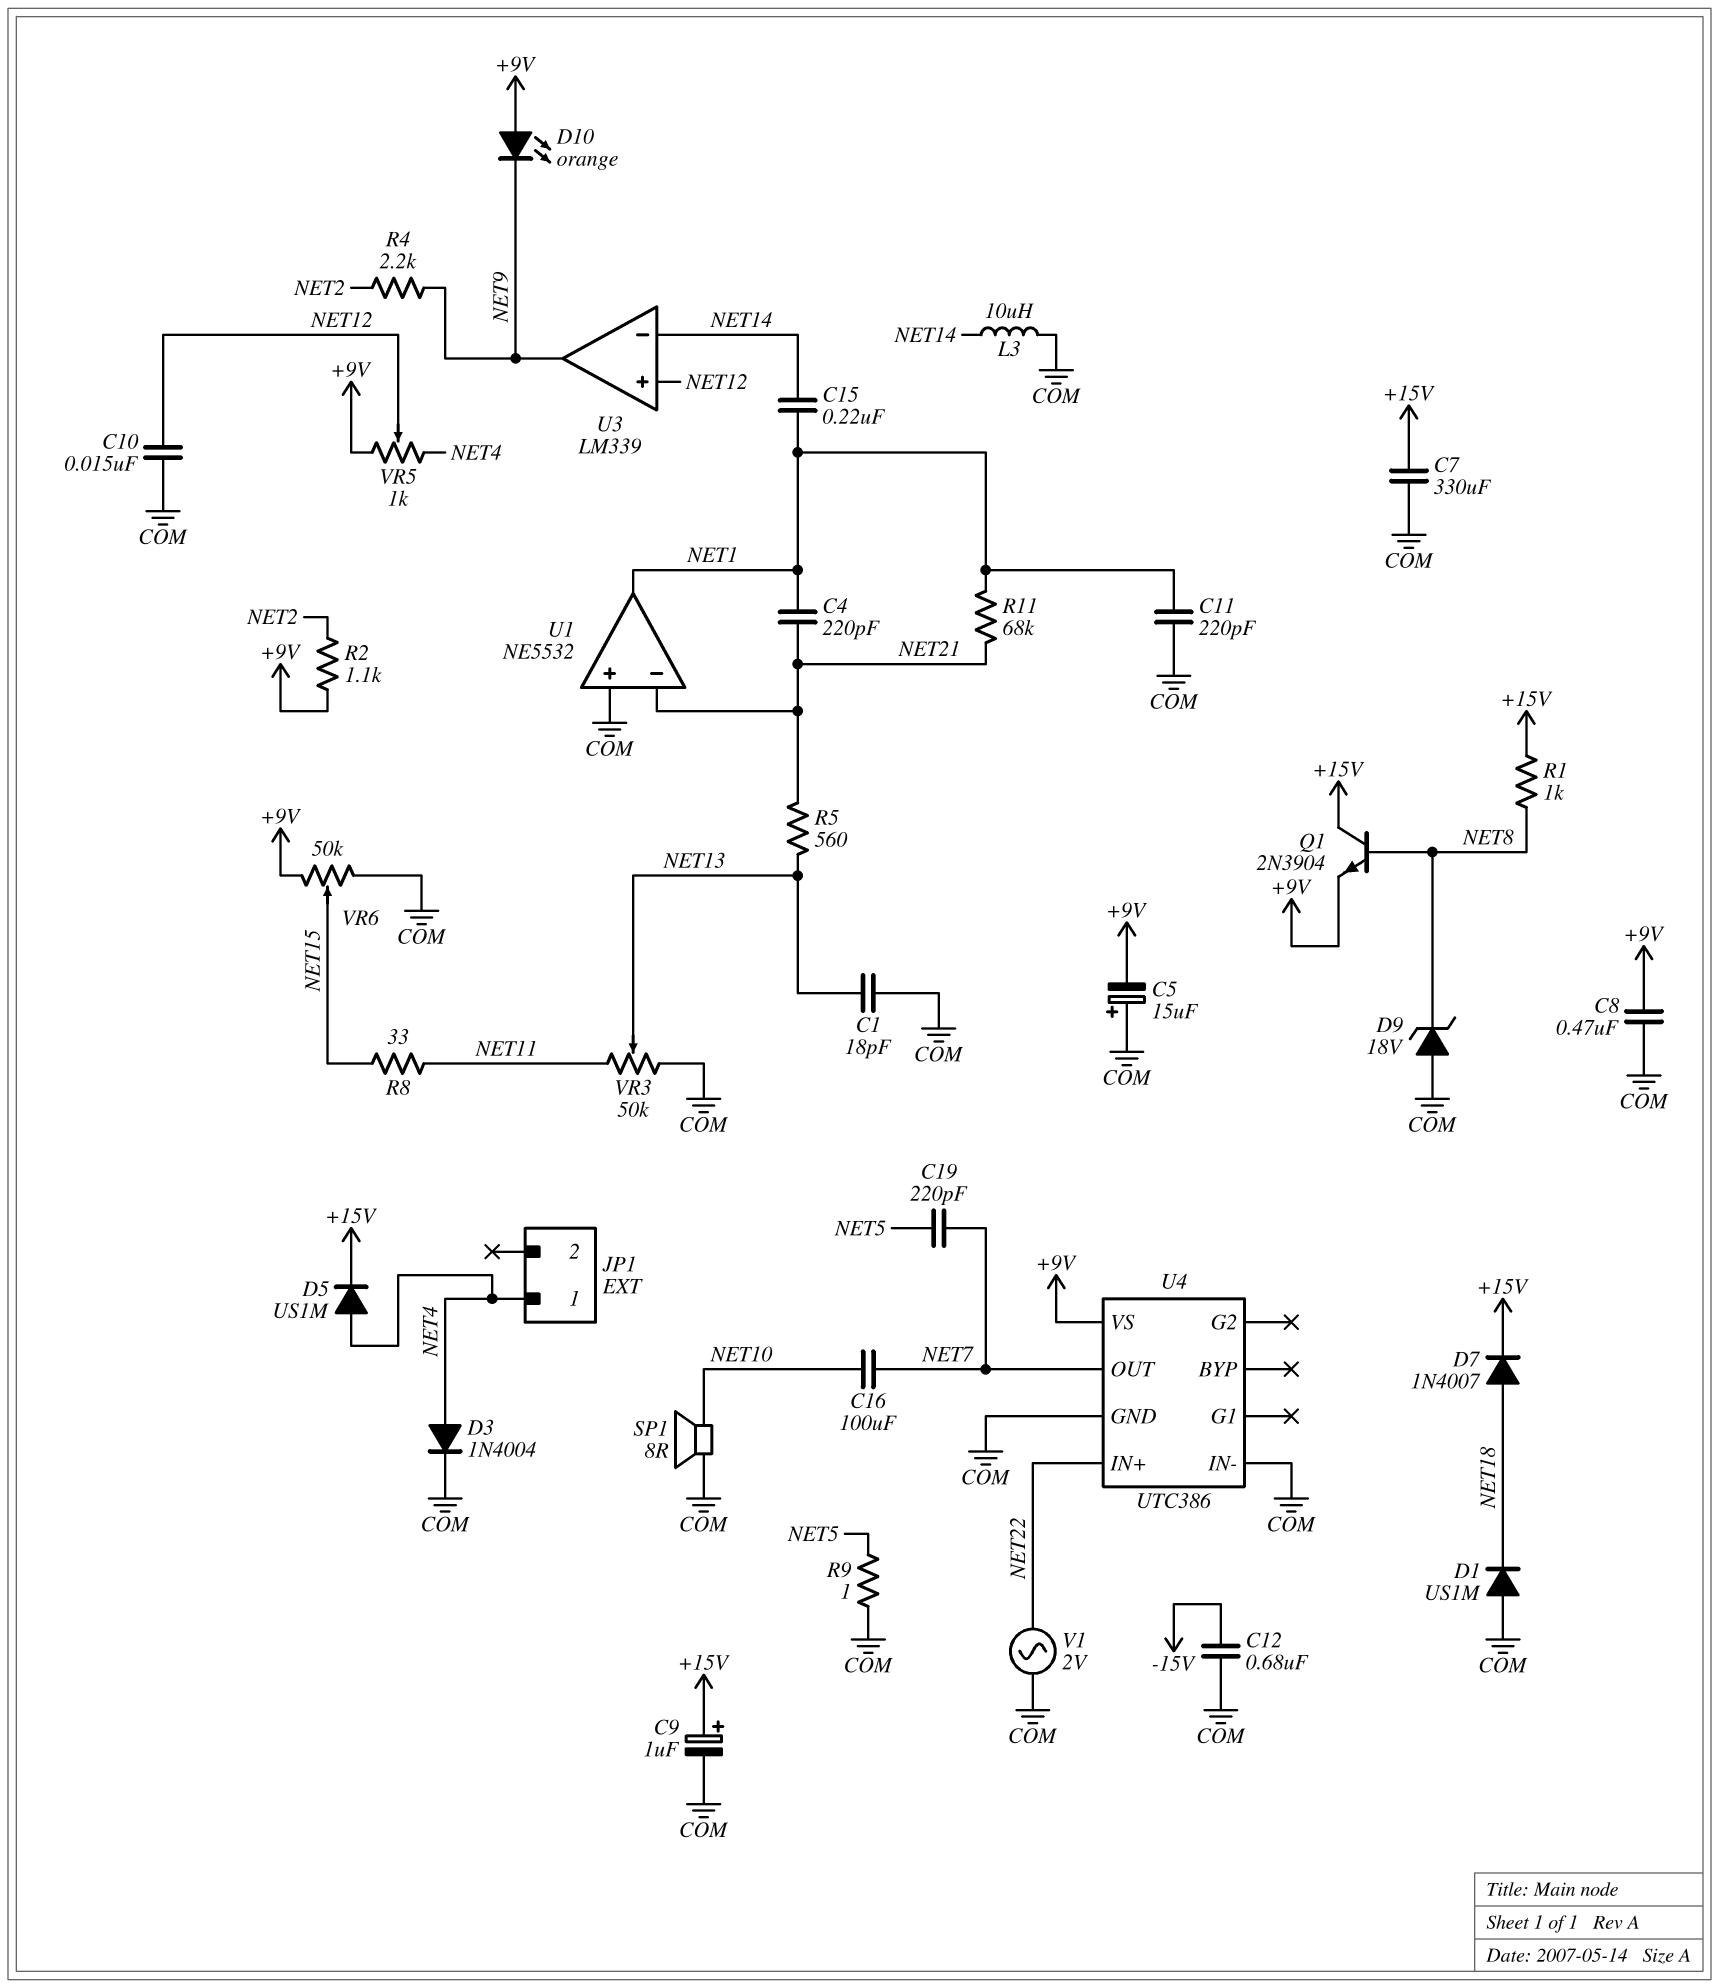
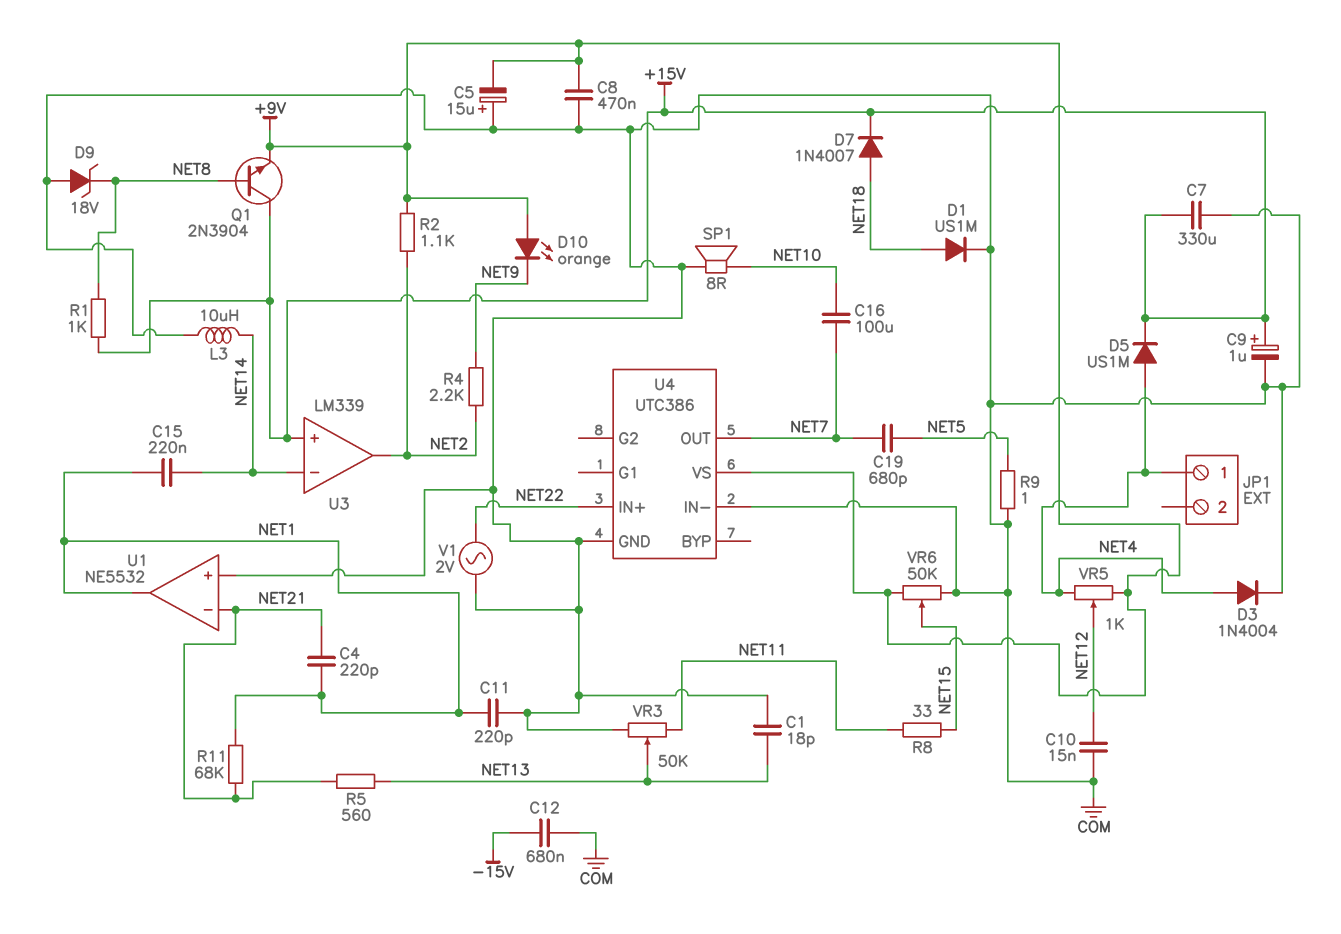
C19: 220pF (NET5, NET7) -> 680pF (NET5, NET7)
D1: diode US1M (A COM, K NET18) -> diode US1M (A NET18, K COM)
U3 pin in+: NET12 -> +15V
U3 pin out: NET9 -> NET2

